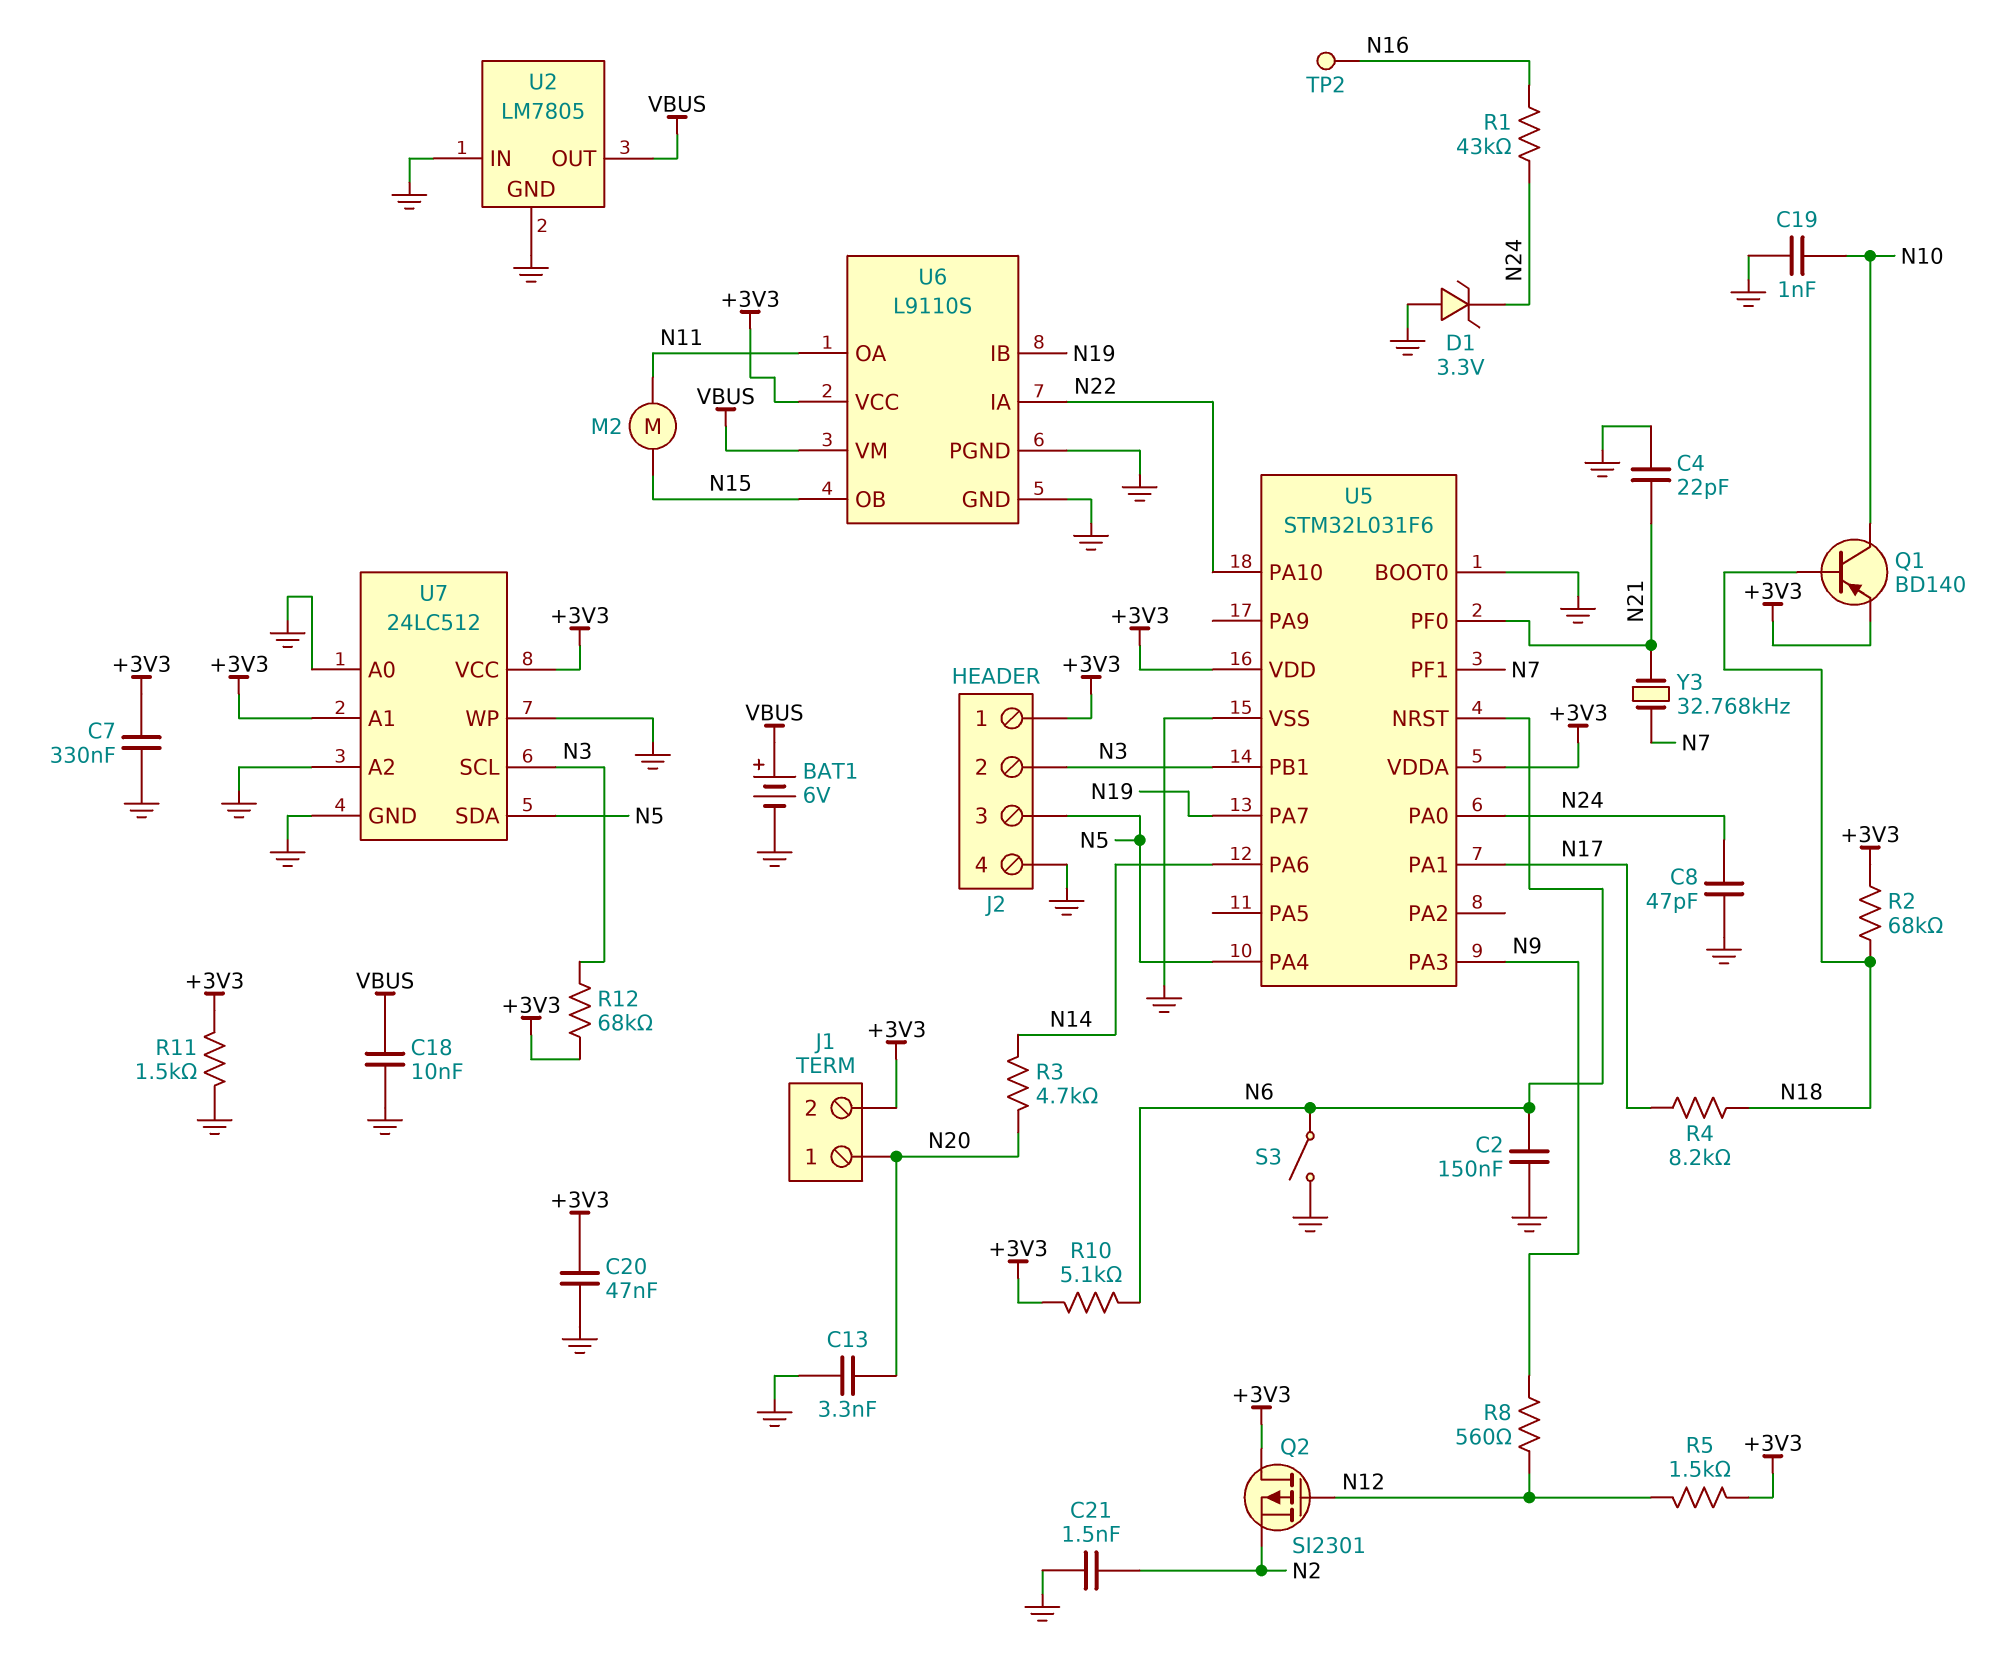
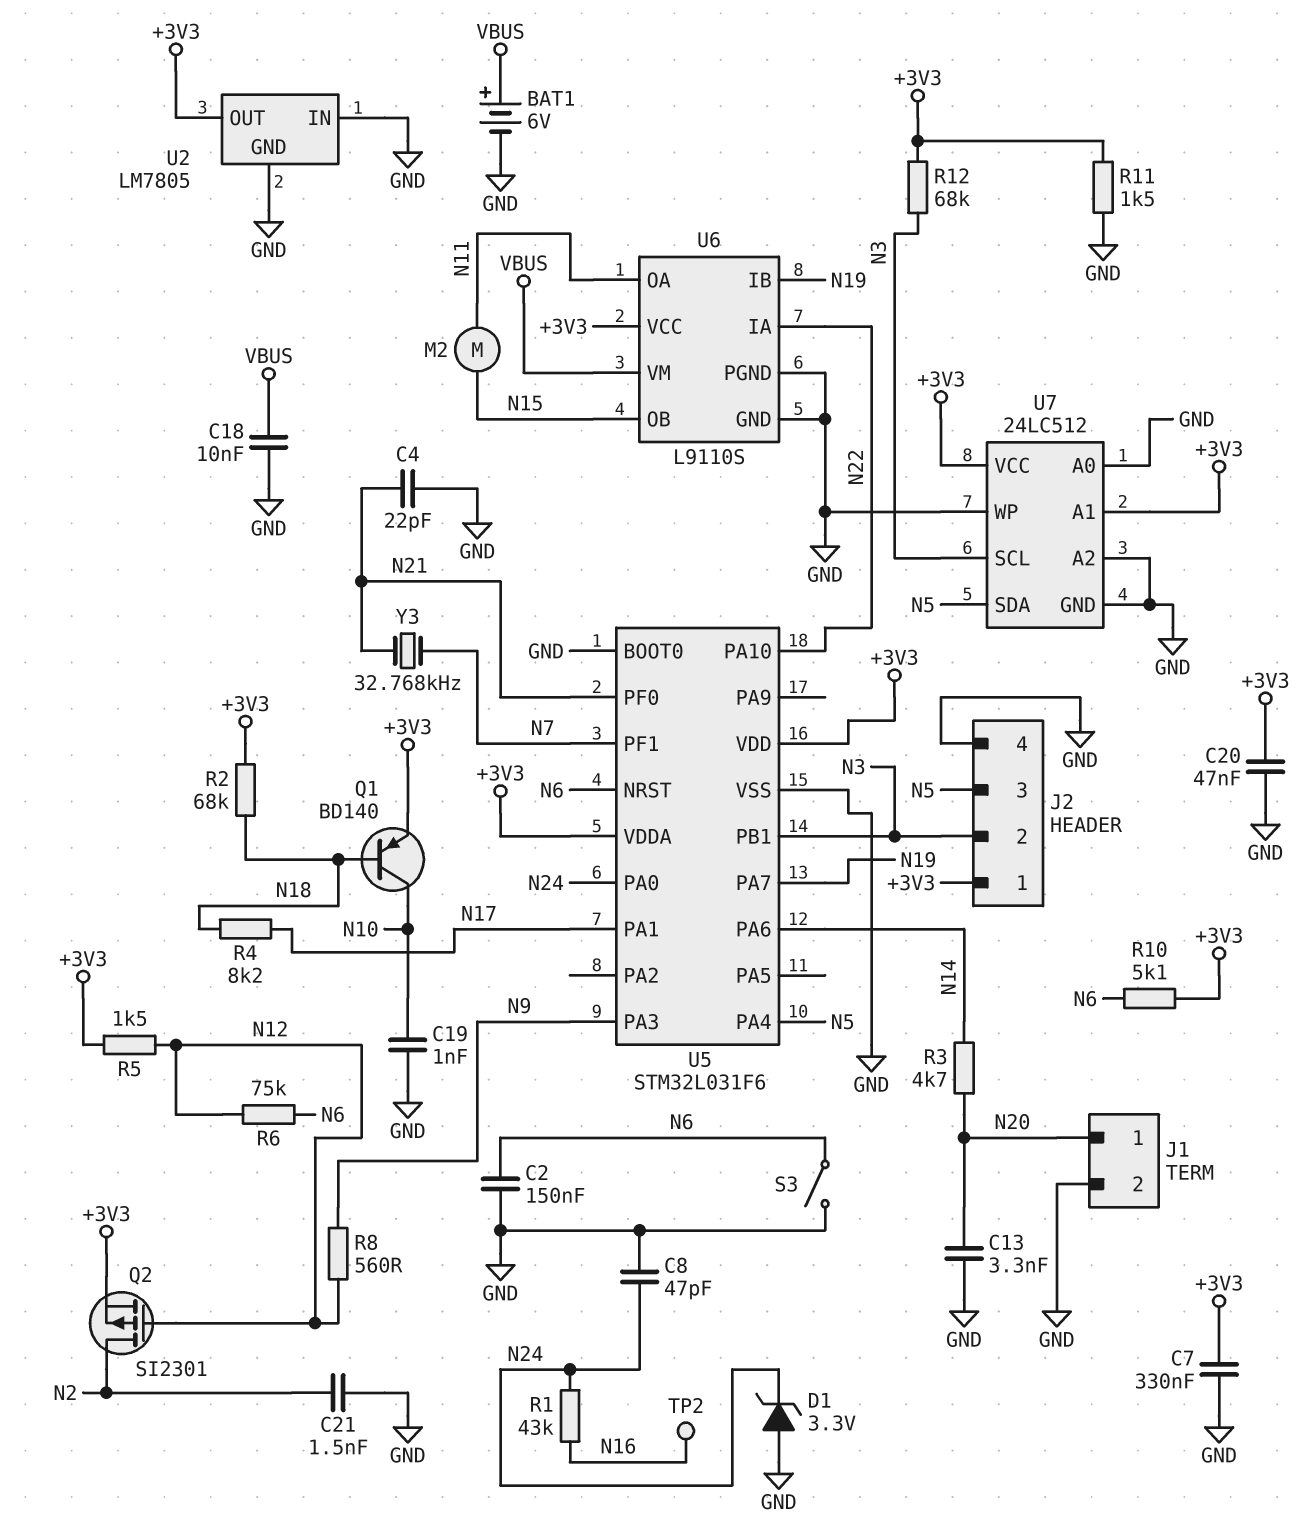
J1 pin 2: +3V3 -> GND
Q2: PMOS SI2301 (G N12, D +3V3, S N2) -> PMOS SI2301 (G N12, D N2, S +3V3)
R6: none -> 75k (N6, N12)
U2 pin OUT: VBUS -> +3V3

